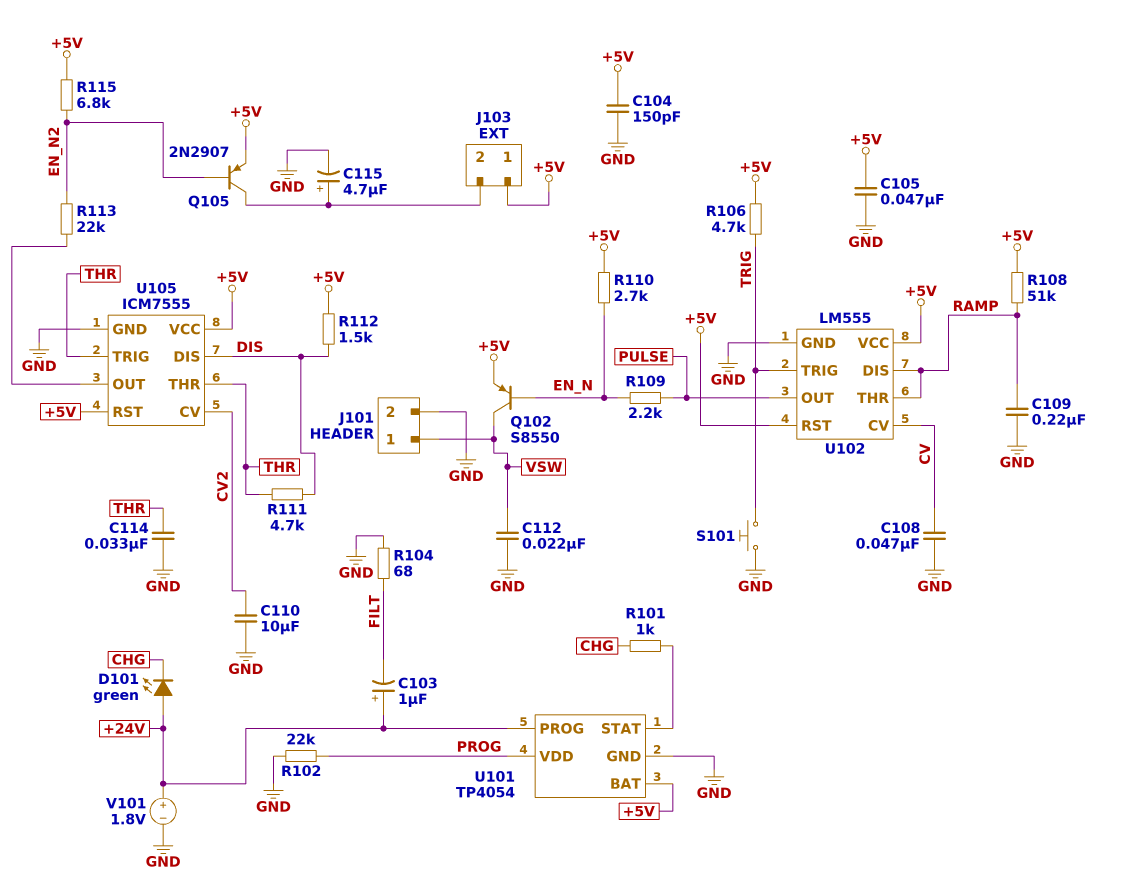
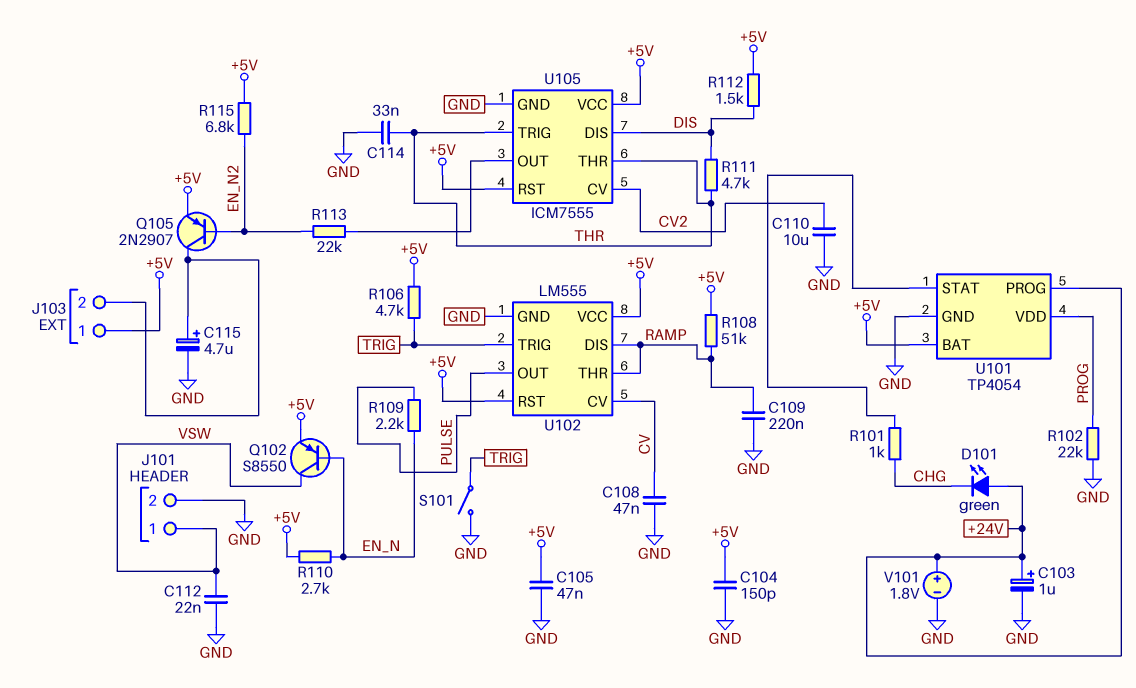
C103: 1uF (plus +24V, minus FILT) -> 1uF (plus +24V, minus GND)
R104: 68 (FILT, GND) -> none
S101: button (GND, TRIG) -> switch (GND, TRIG)

